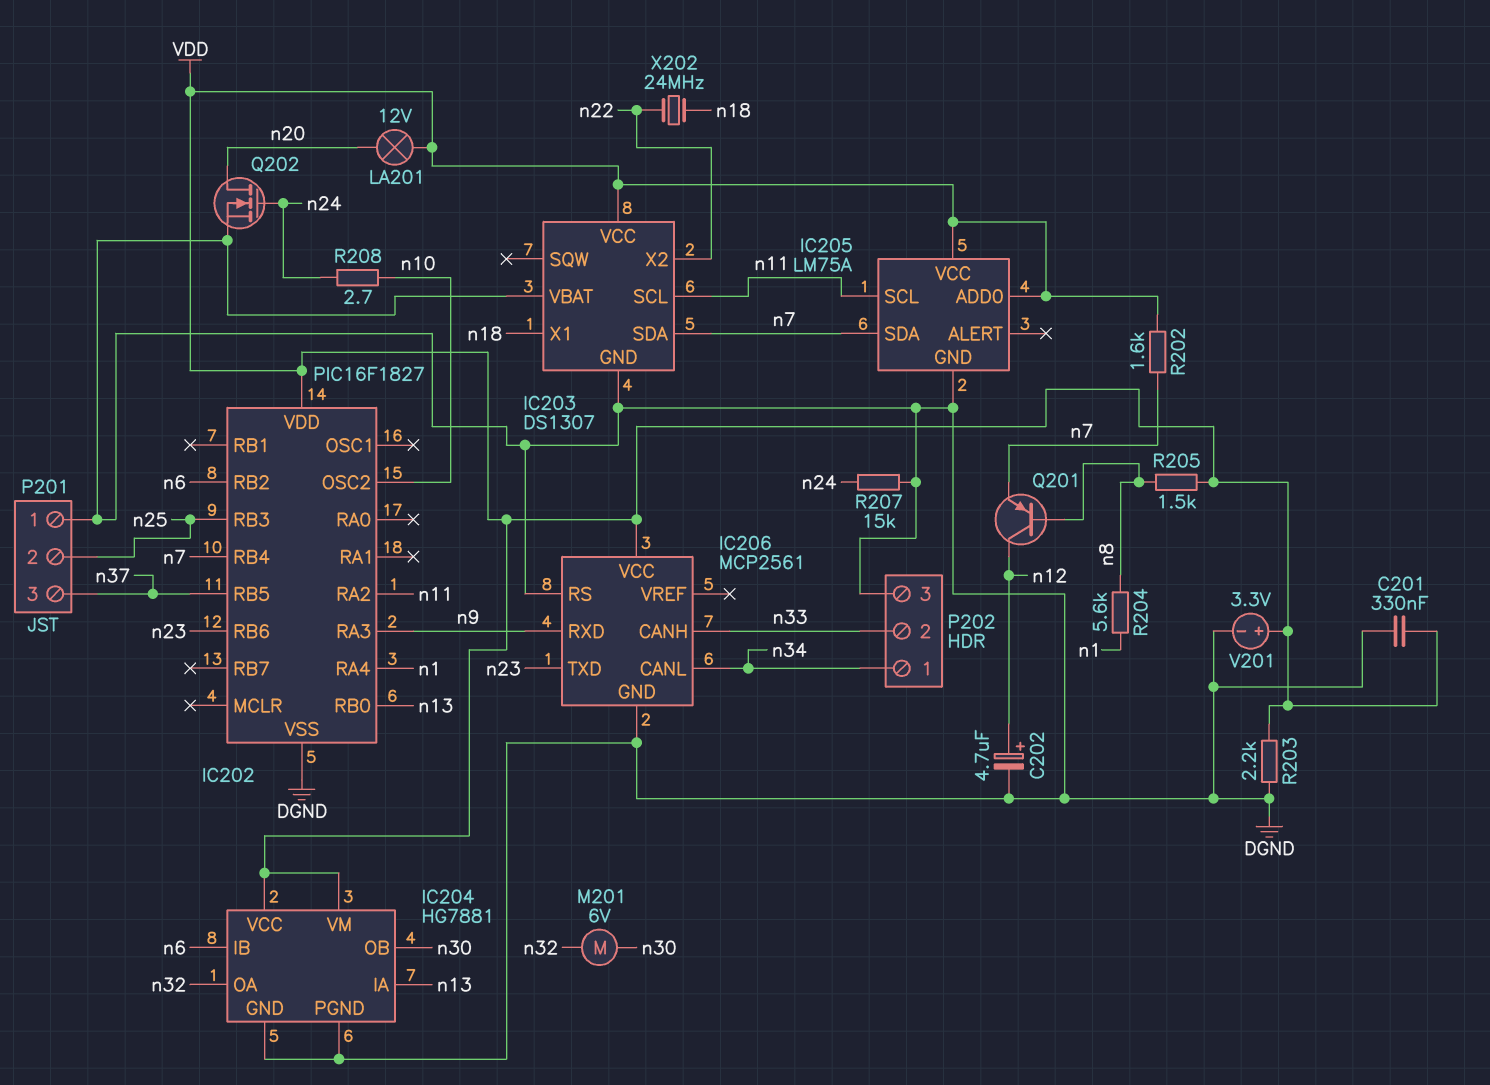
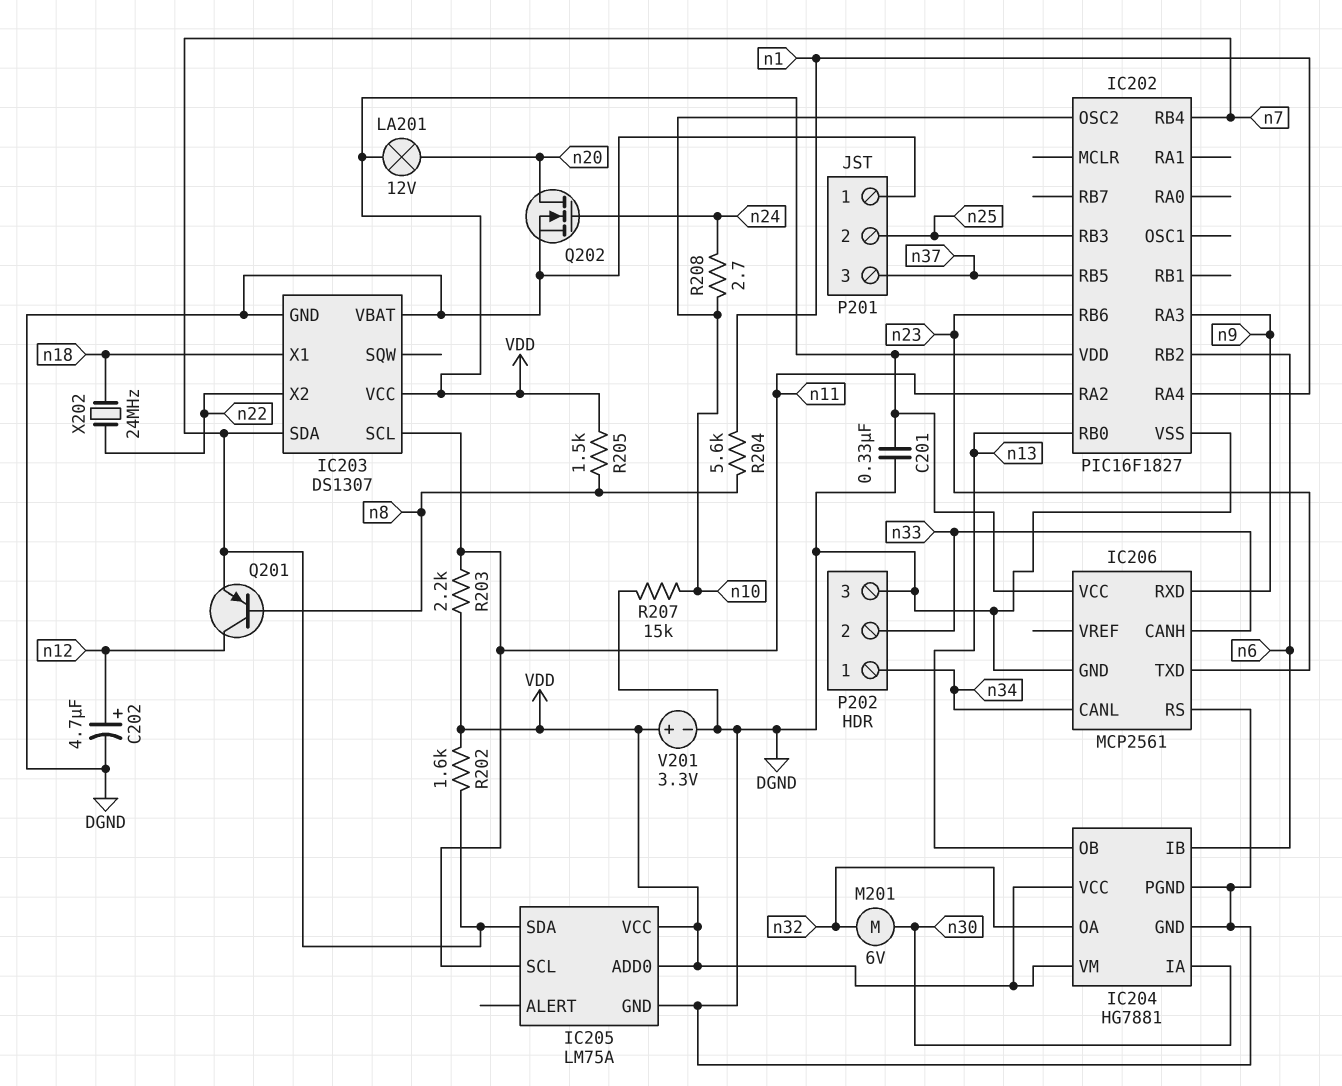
IC204 pin IA: n13 -> n30
IC204 pin OB: n30 -> n13
R203: 2.2k (DGND, VDD) -> 2.2k (VDD, n11)
R207: 15k (DGND, n24) -> 15k (DGND, n10)

